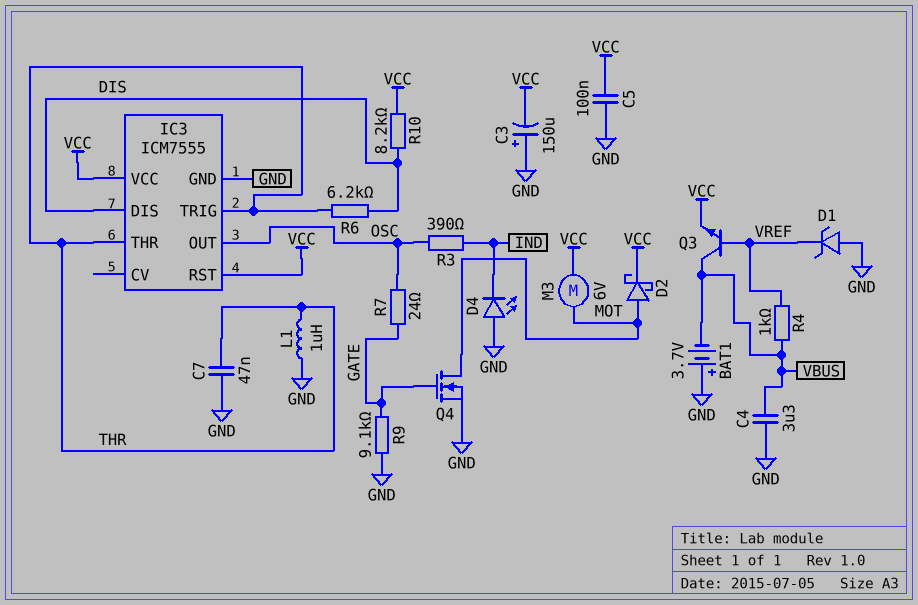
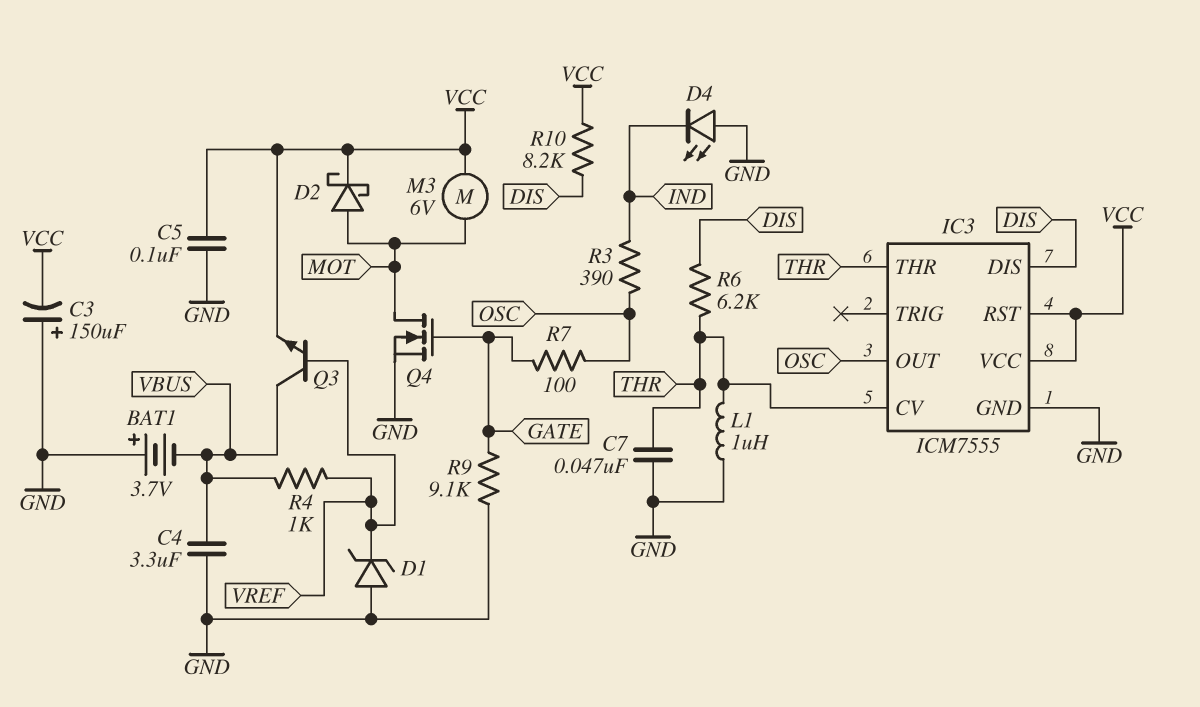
IC3 pin CV: none -> THR
IC3 pin TRIG: THR -> none
R7: 24 (GATE, OSC) -> 100 (GATE, OSC)

